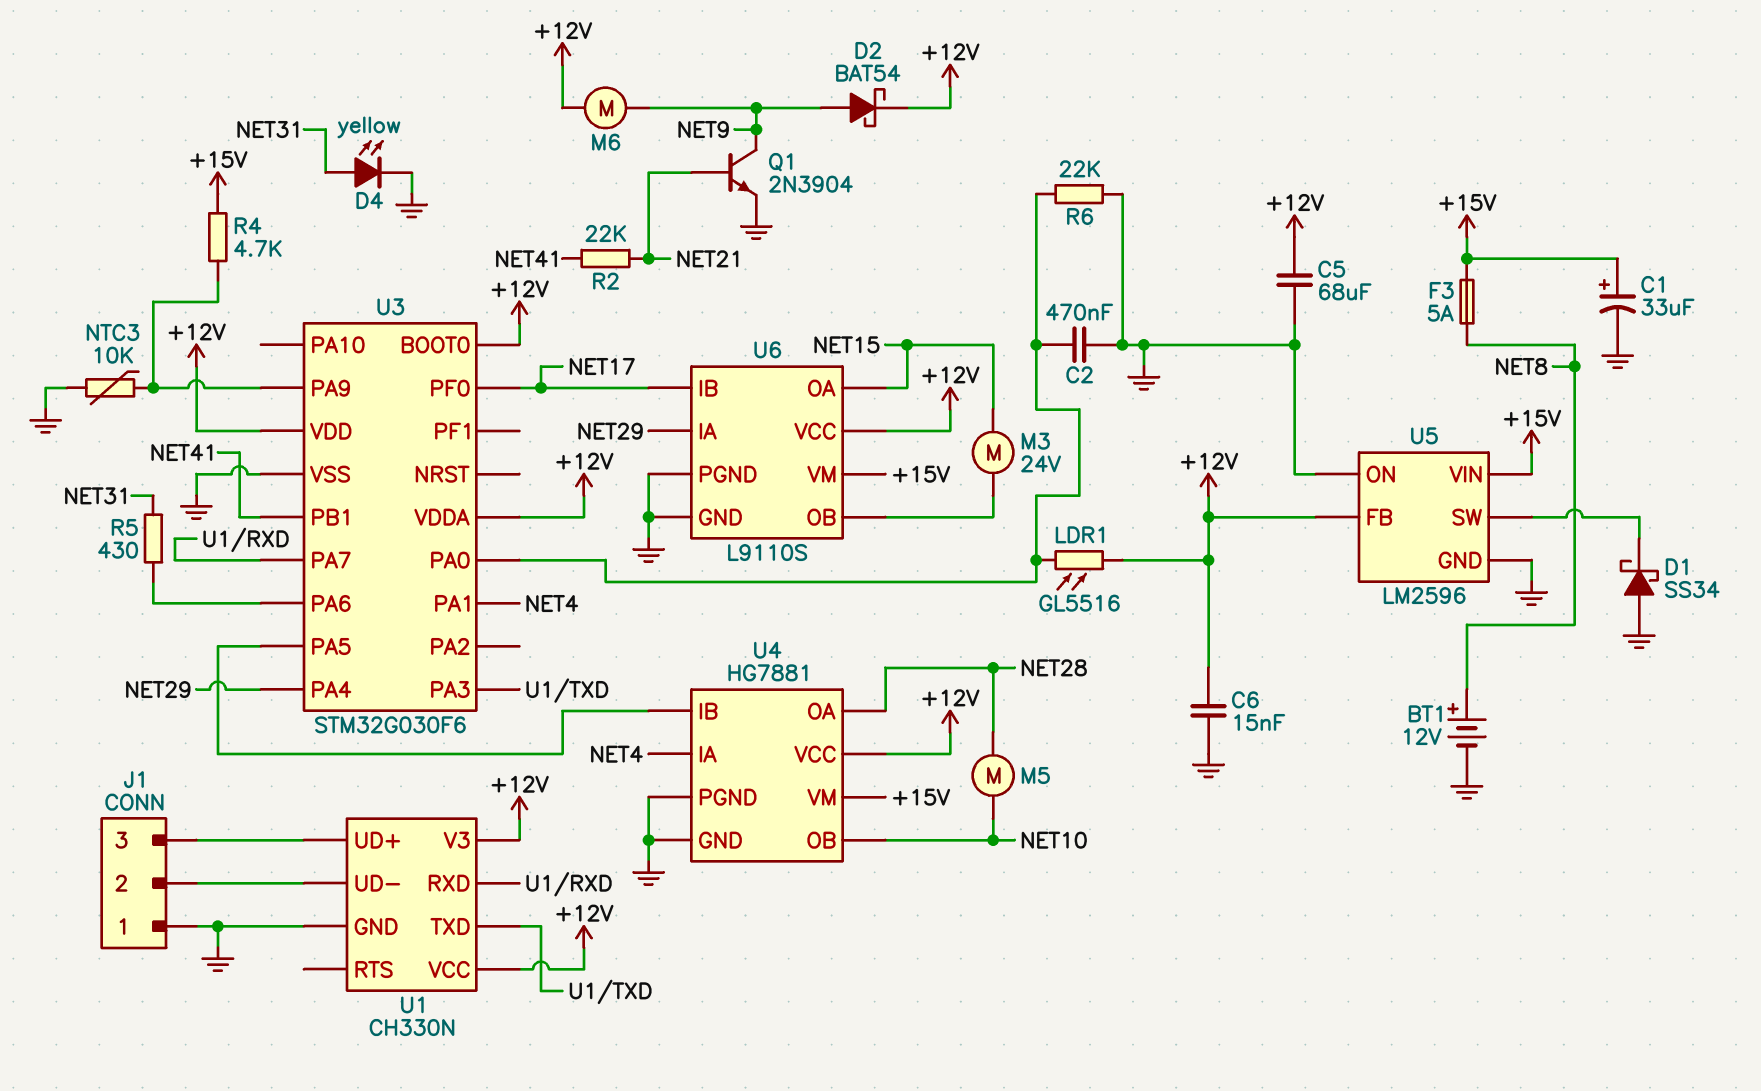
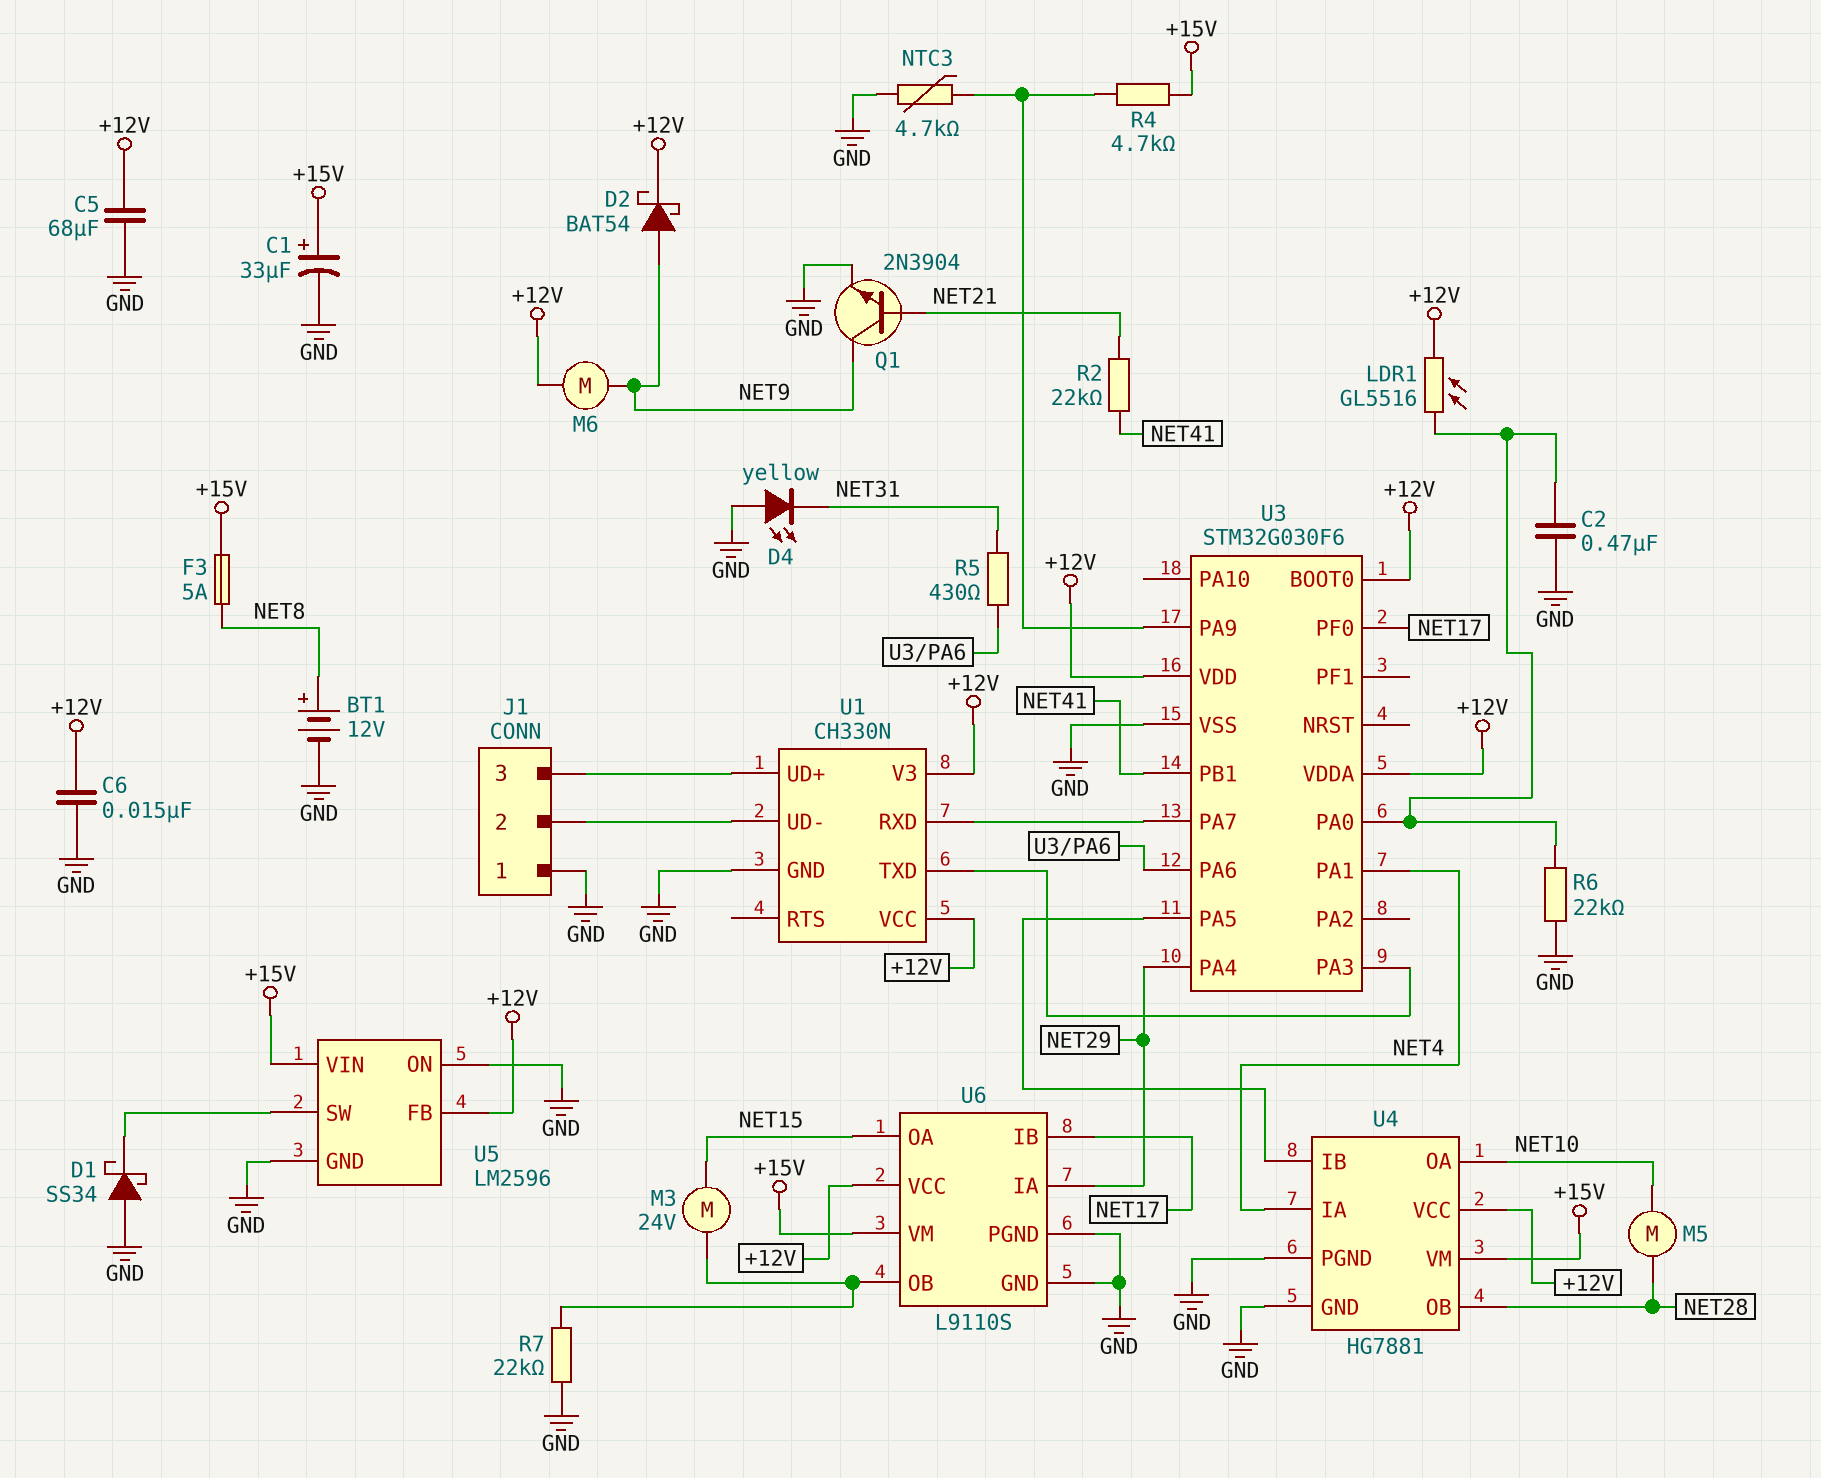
D4: LED yellow (A NET31, K GND) -> LED yellow (A GND, K NET31)
NTC3: 10k (GND, U3/PA9) -> 4.7k (GND, U3/PA9)
R7: none -> 22k (GND, U6/OB)
U4 pin OA: NET28 -> NET10
U4 pin OB: NET10 -> NET28

